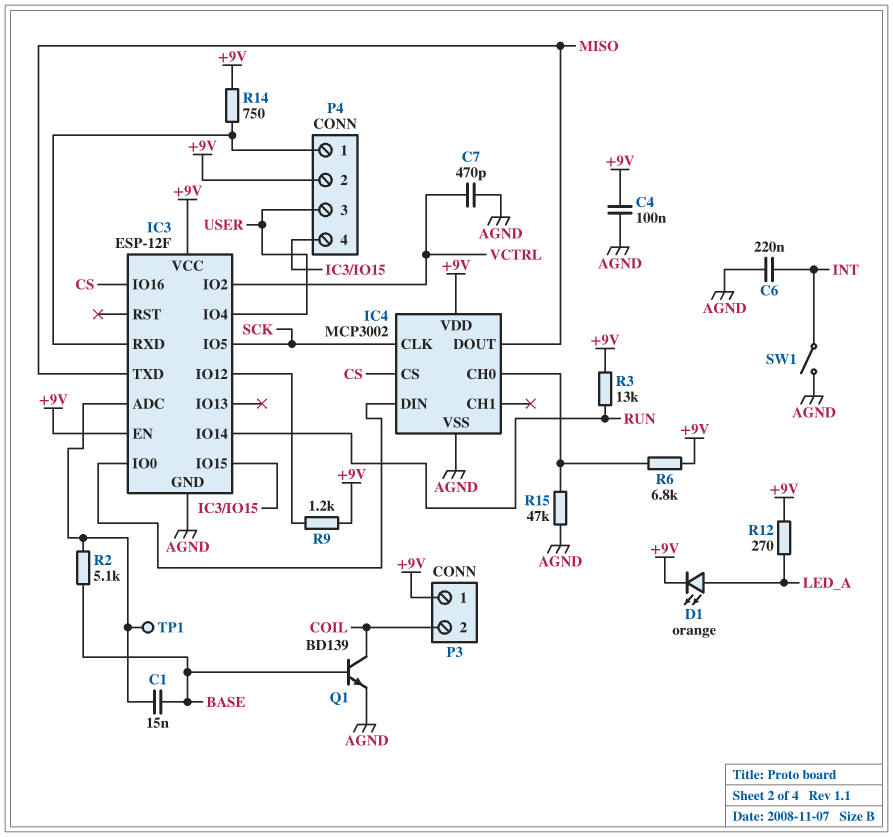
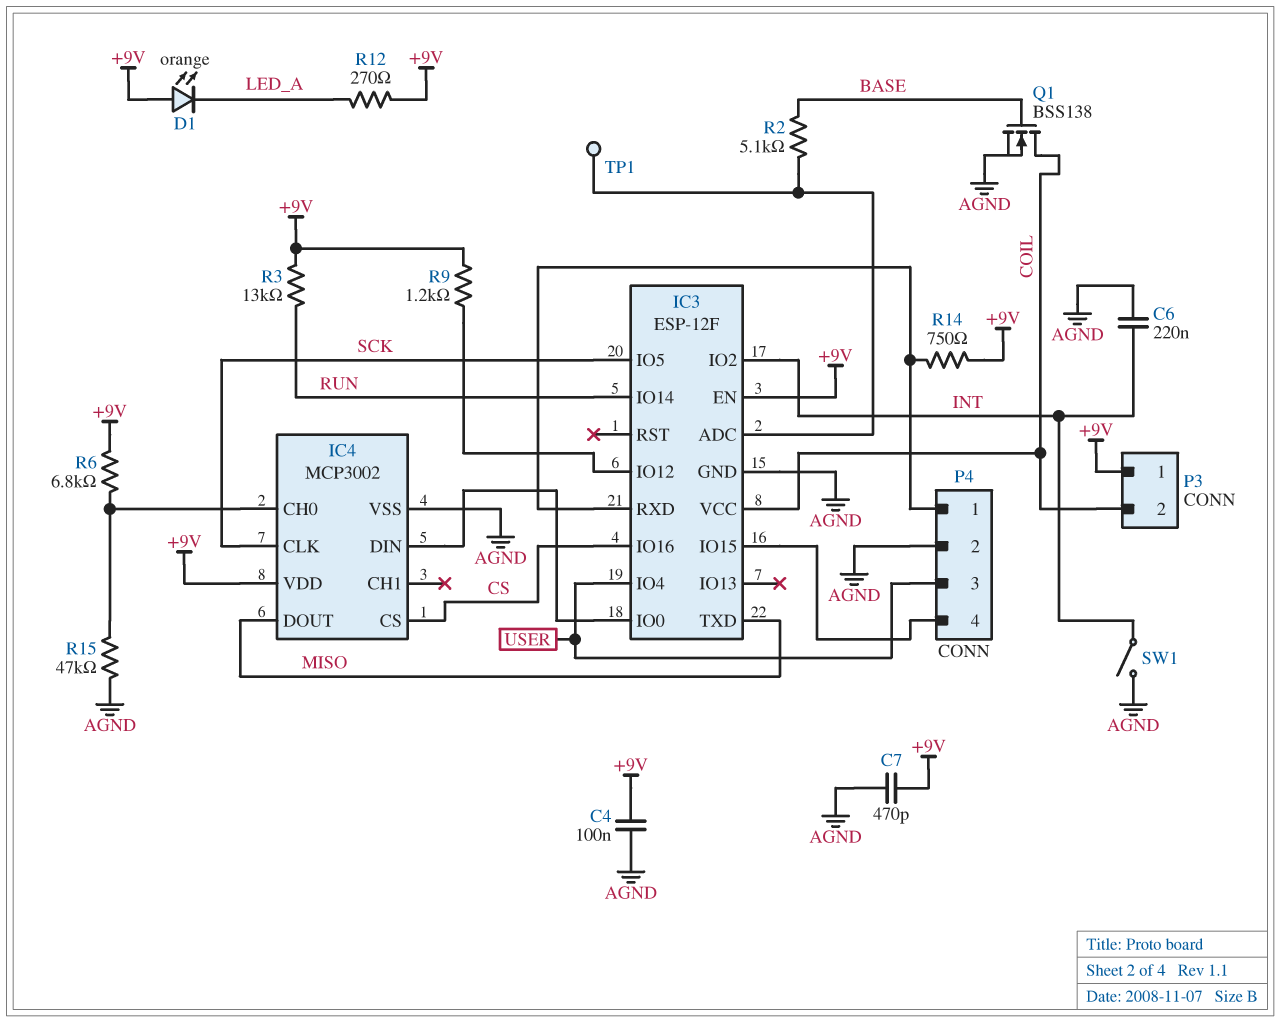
C1: 15nF (BASE, IC3/ADC) -> none
C7: 470pF (AGND, VCTRL) -> 470pF (+9V, AGND)
D1: LED orange (A LED_A, K +9V) -> LED orange (A +9V, K LED_A)
IC3 pin IO2: VCTRL -> INT
IC3 pin VCC: +9V -> COIL
P4 pin 2: +9V -> AGND
Q1: NPN BD139 (B BASE, C COIL, E AGND) -> NMOS BSS138 (G BASE, D COIL, S AGND)

